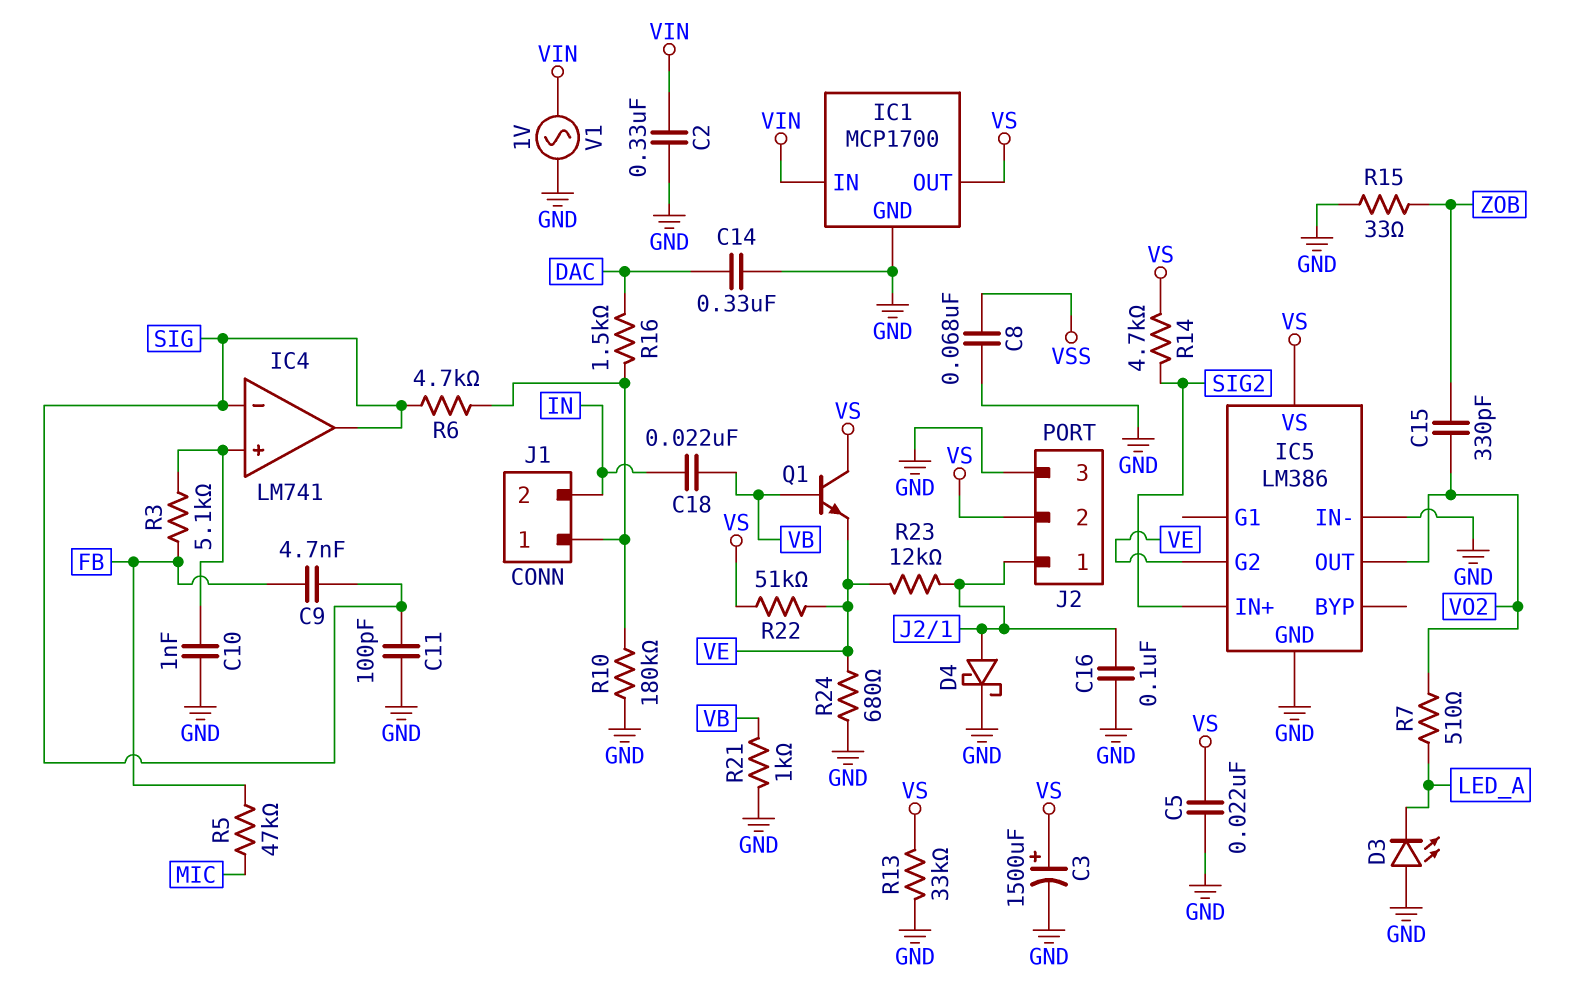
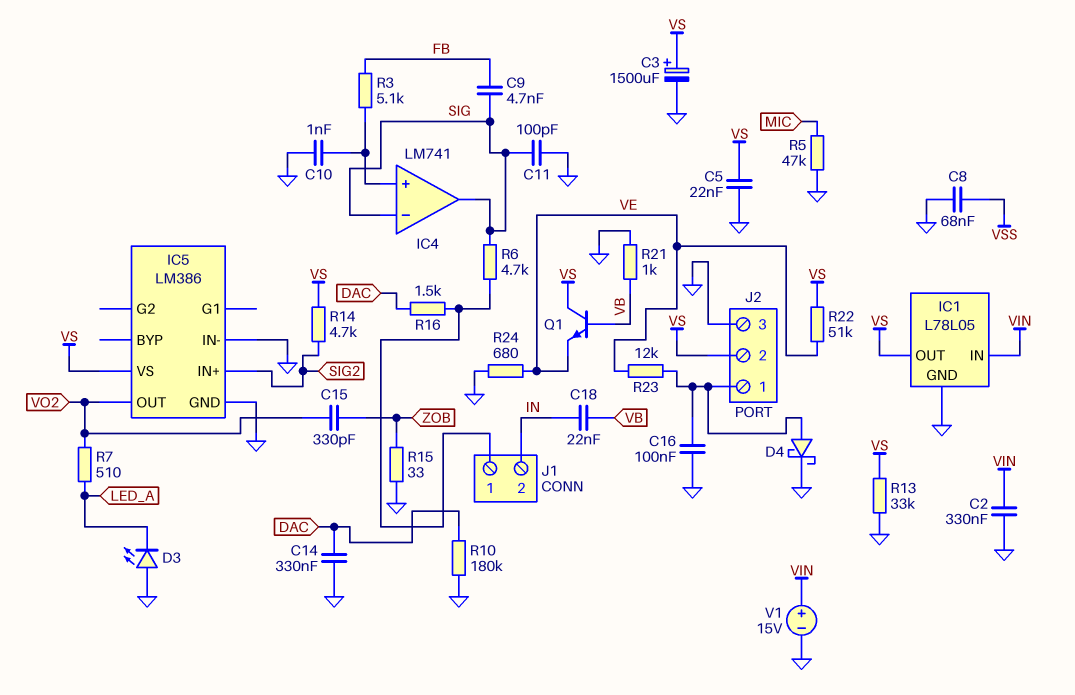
IC1: MCP1700 -> L78L05
IC5 pin G2: VE -> none
R5: 47k (FB, MIC) -> 47k (GND, MIC)
R10: 180k (GND, J1/1) -> 180k (DAC, GND)
V1: AC 1V (GND, VIN) -> 15V (plus VIN, minus GND)

